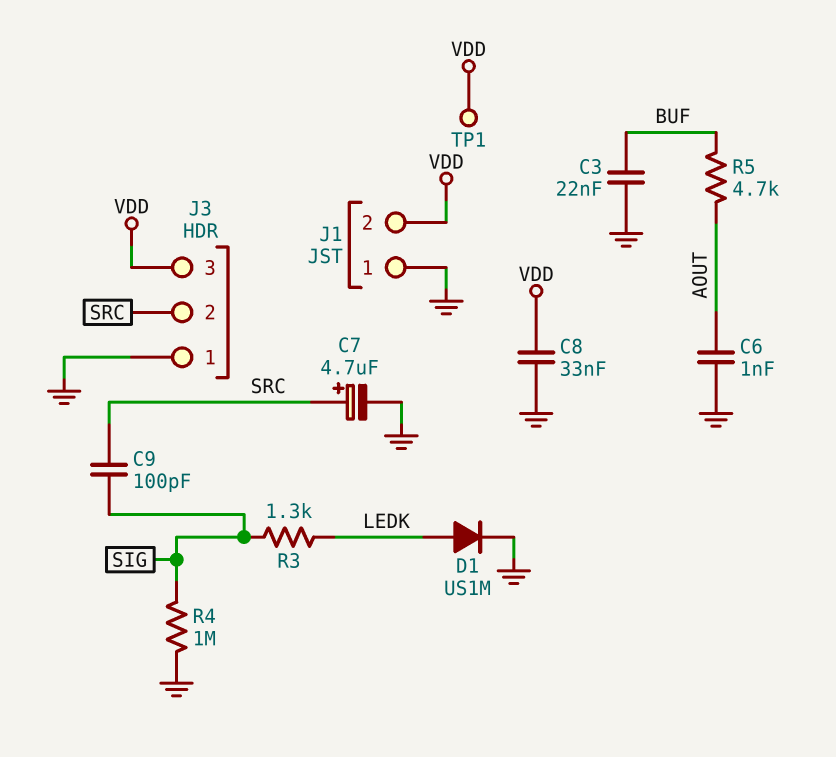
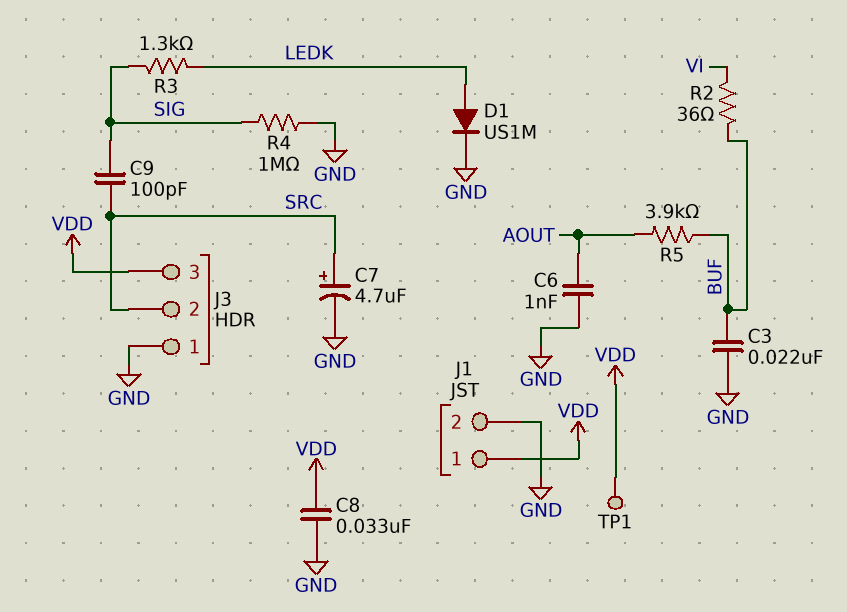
J1 pin 1: GND -> VDD
J1 pin 2: VDD -> GND
R2: none -> 36 (BUF, VI)
R5: 4.7k (AOUT, BUF) -> 3.9k (AOUT, BUF)

